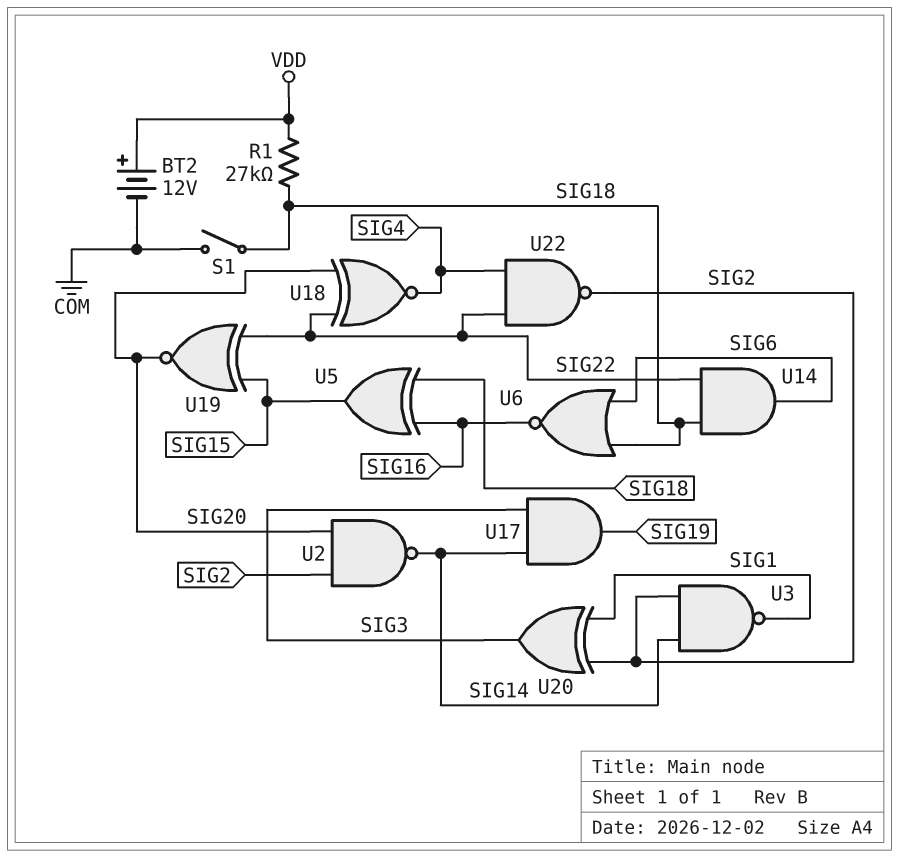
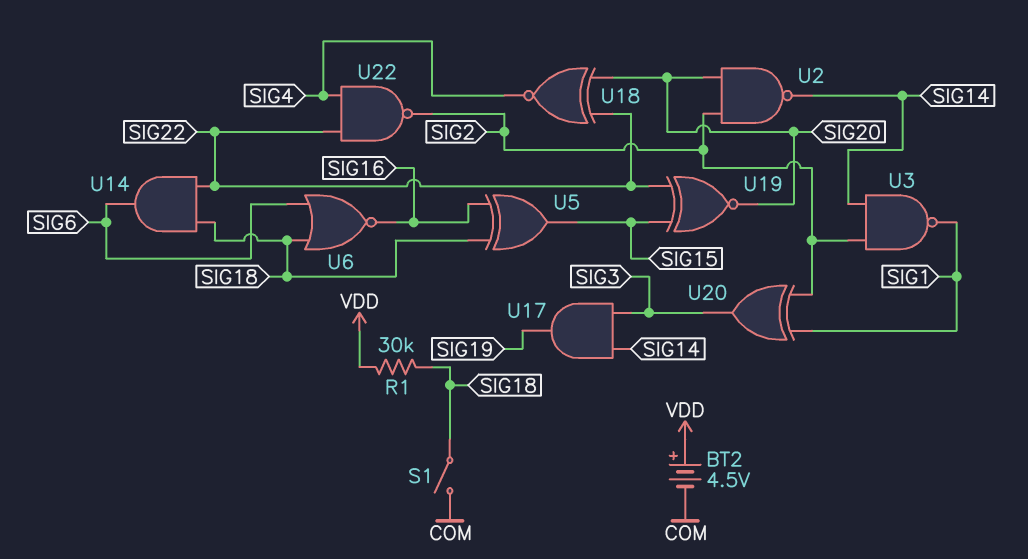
BT2: 12V (plus VDD, minus COM) -> 4.5V (plus VDD, minus COM)
R1: 27k (SIG18, VDD) -> 30k (SIG18, VDD)

